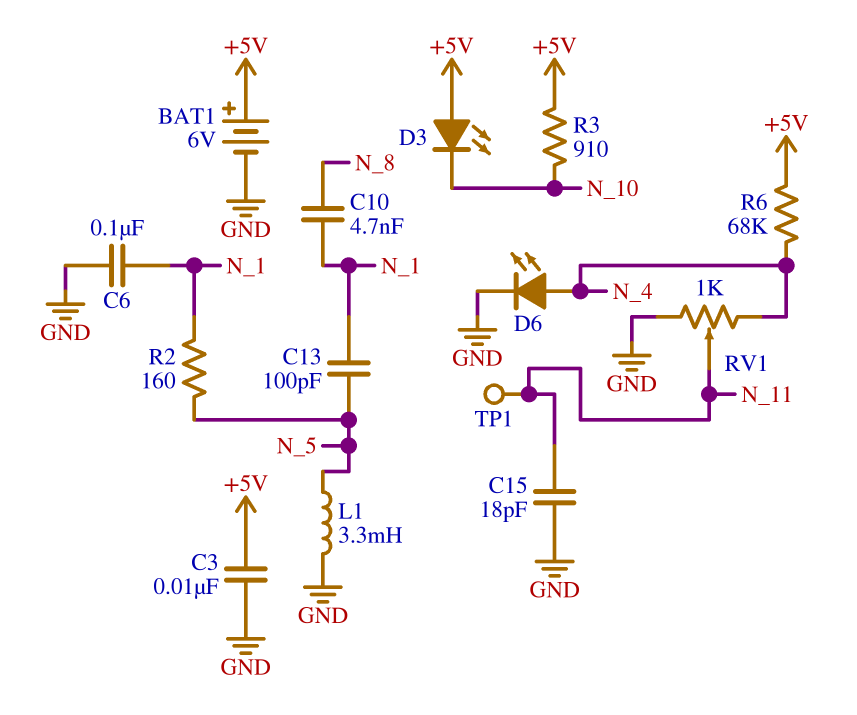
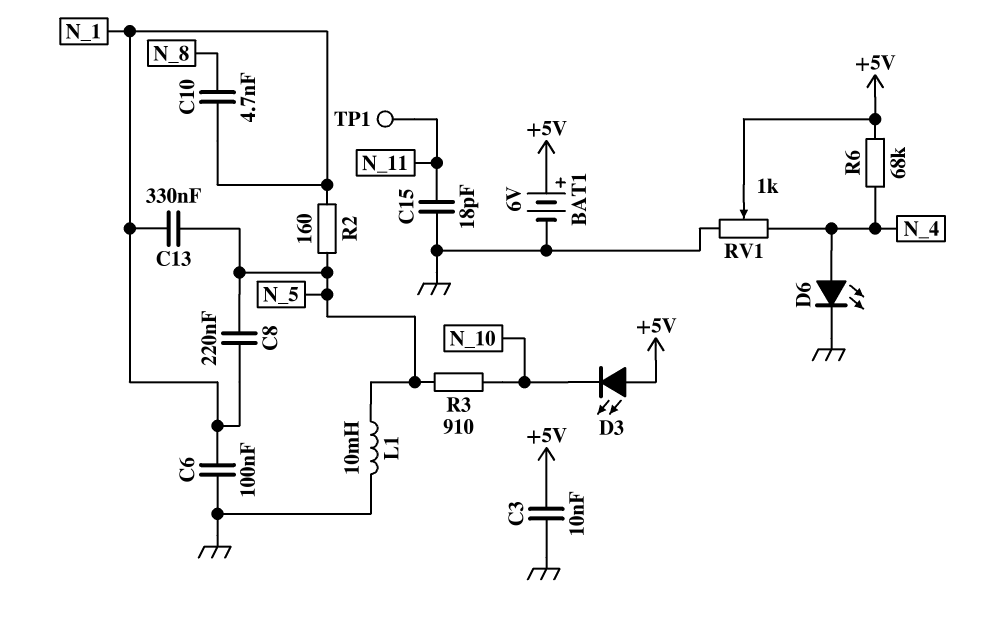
C8: none -> 220nF (N_1, N_5)
C13: 100pF (N_1, N_5) -> 330nF (N_1, N_5)
L1: 3.3mH (GND, N_5) -> 10mH (GND, N_5)
R3: 910 (+5V, N_10) -> 910 (N_5, N_10)
RV1: 1k (GND, N_4, wiper N_11) -> 1k (GND, N_4, wiper +5V)

